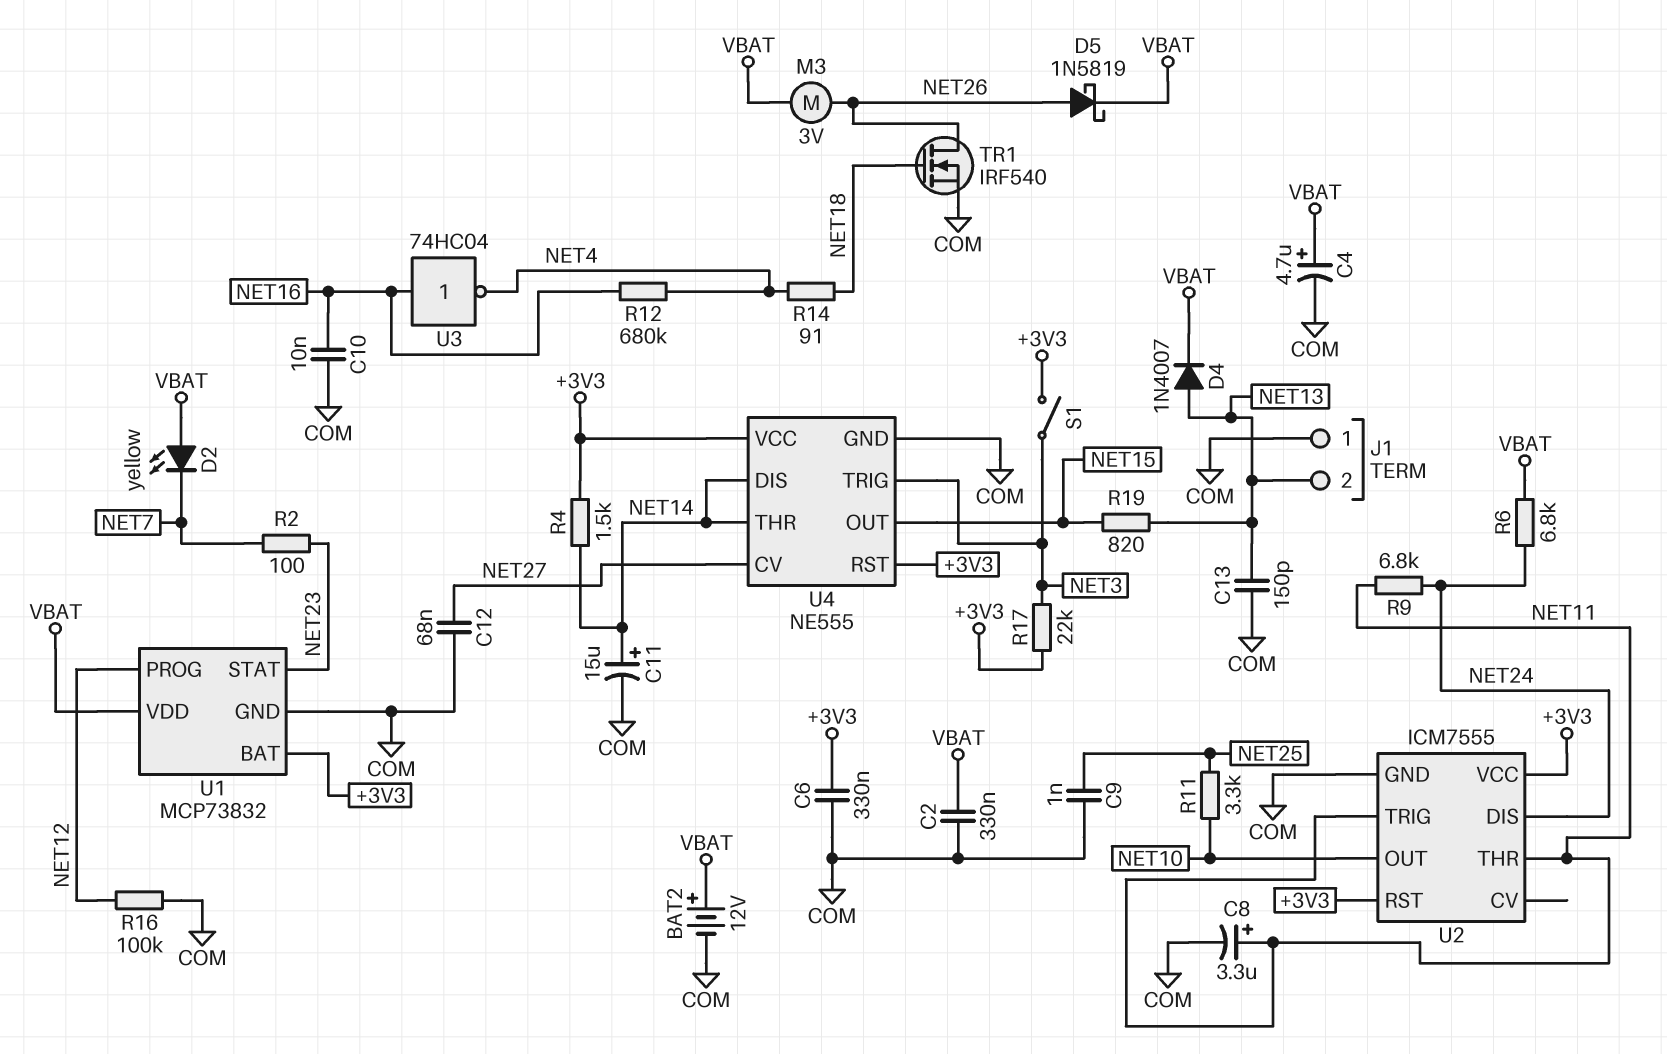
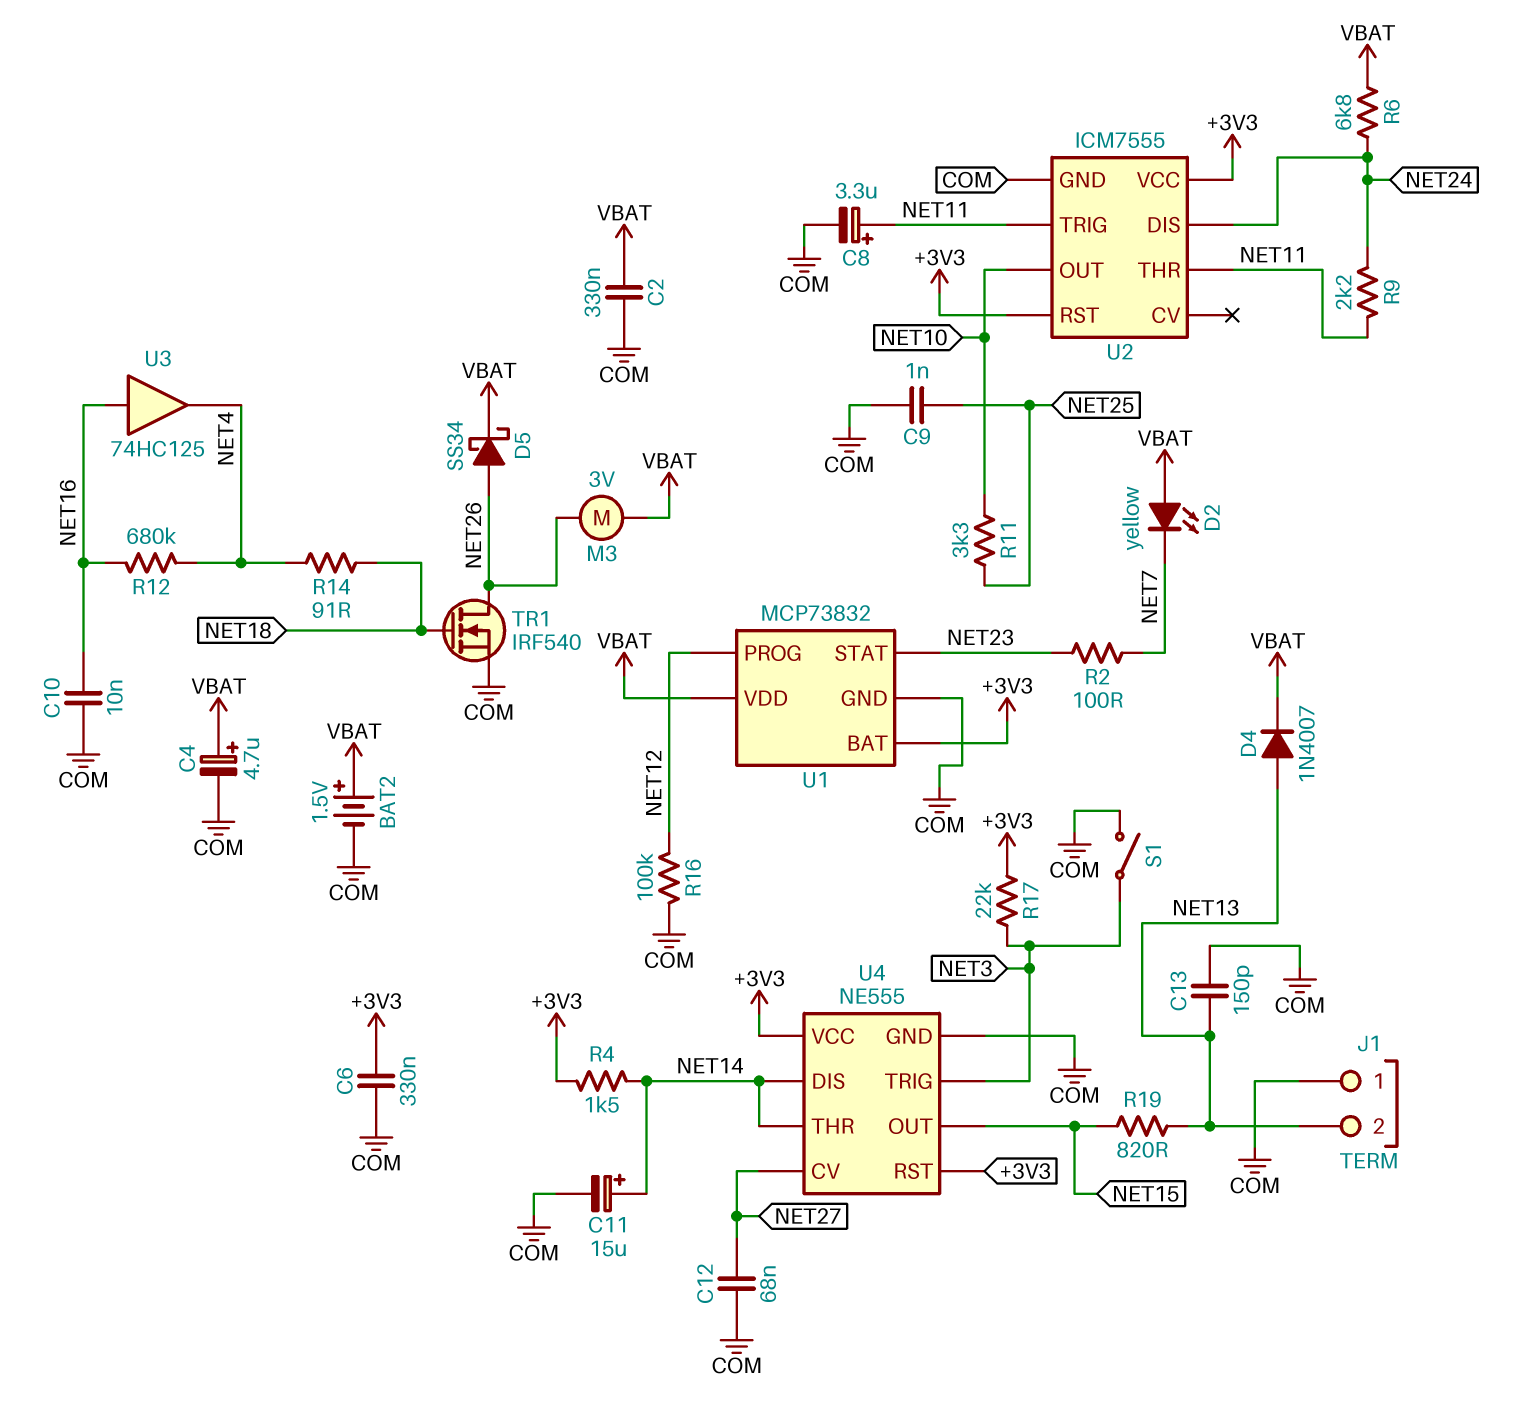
BAT2: 12V (plus VBAT, minus COM) -> 1.5V (plus VBAT, minus COM)
D5: schottky 1N5819 (A NET26, K VBAT) -> schottky SS34 (A NET26, K VBAT)
R9: 6.8k (NET11, NET24) -> 2.2k (NET11, NET24)
S1: switch (+3V3, NET3) -> switch (COM, NET3)
U3: NOT 74HC04 (in NET16, out NET4) -> buffer 74HC125 (in NET16, out NET4)

